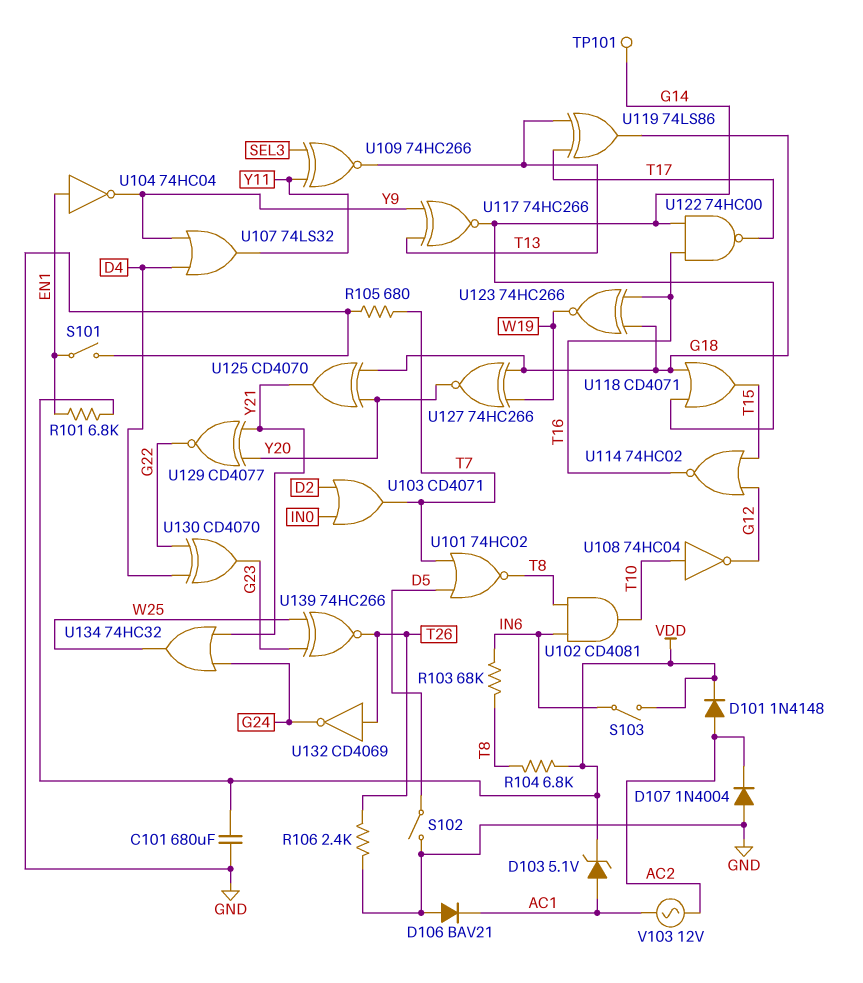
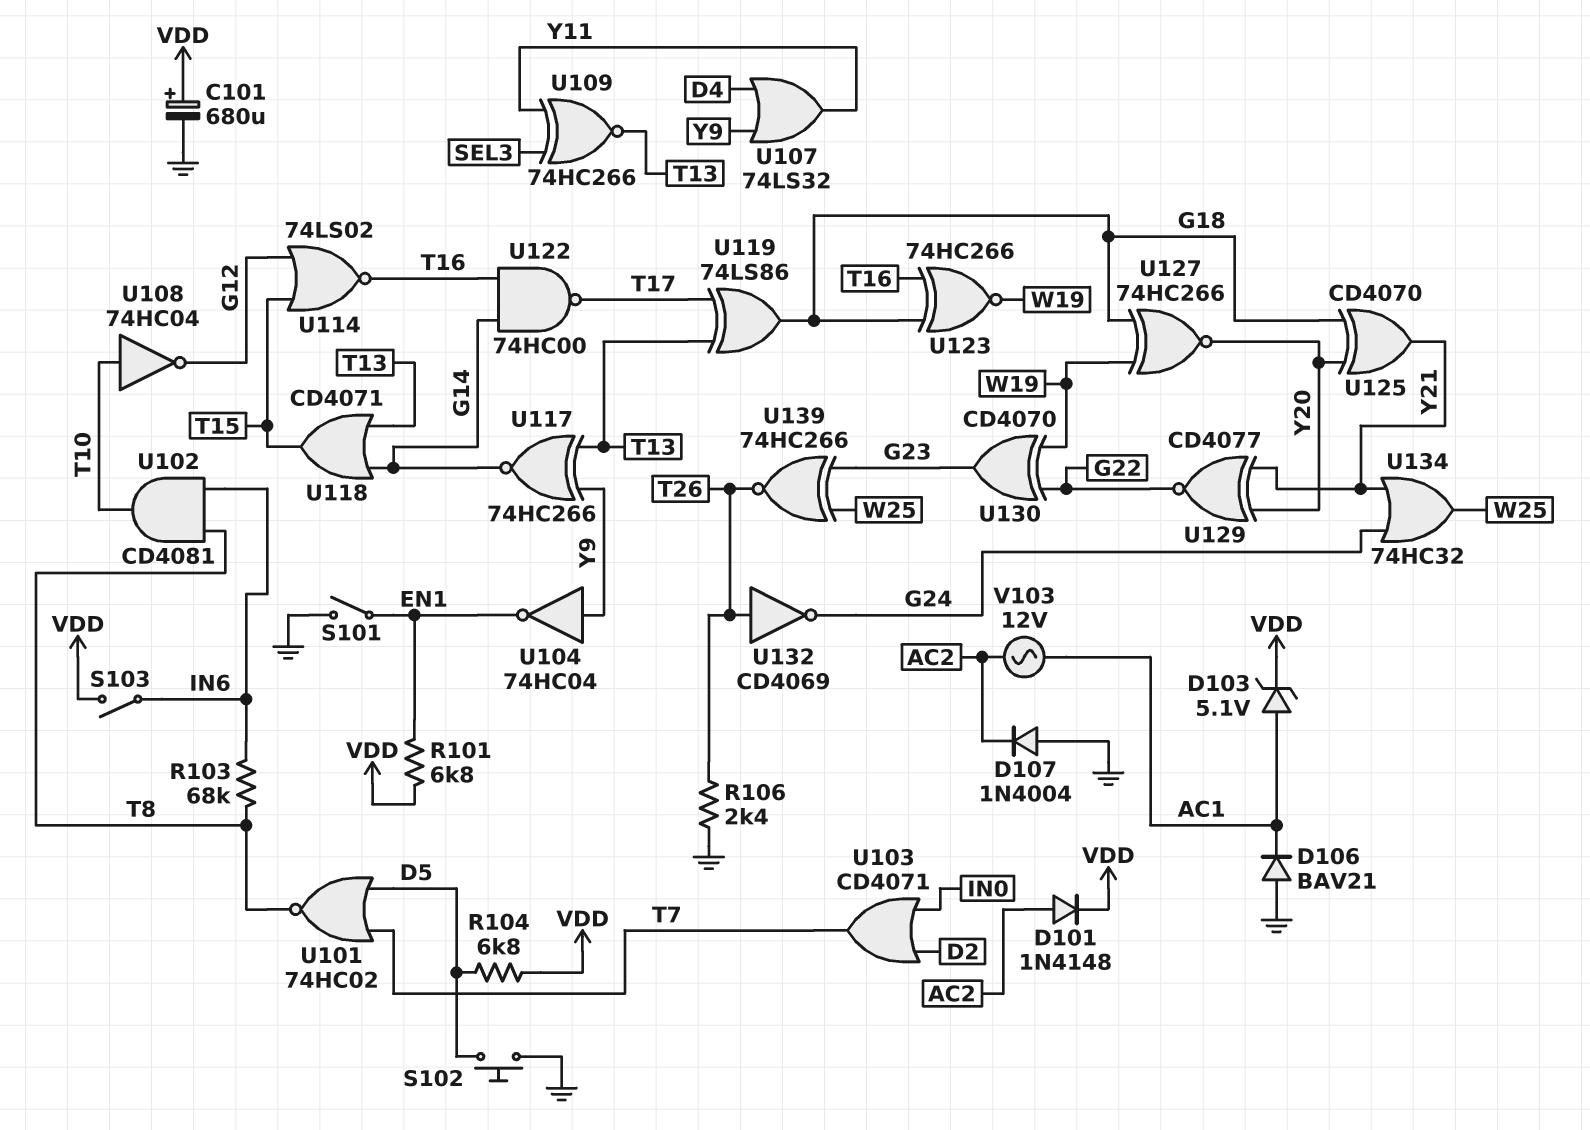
C101: 680uF (GND, VDD) -> 680uF (plus VDD, minus GND)
R104: 6.8k (T8, VDD) -> 6.8k (D5, VDD)
R105: 680 (GND, T7) -> none
S102: switch (D5, GND) -> button (D5, GND)
TP101: test point (G14) -> none
U104: NOT 74HC04 (in EN1, out Y9) -> NOT 74HC04 (in Y9, out EN1)
U114: NOR 74HC02 (in G12, in T15, out T16) -> NOR 74LS02 (in G12, in T15, out T16)
U118: OR CD4071 (in G14, in G18, out T15) -> OR CD4071 (in G14, in T13, out T15)
U130: XOR CD4070 (in D4, in G22, out G23) -> XOR CD4070 (in G22, in W19, out G23)

